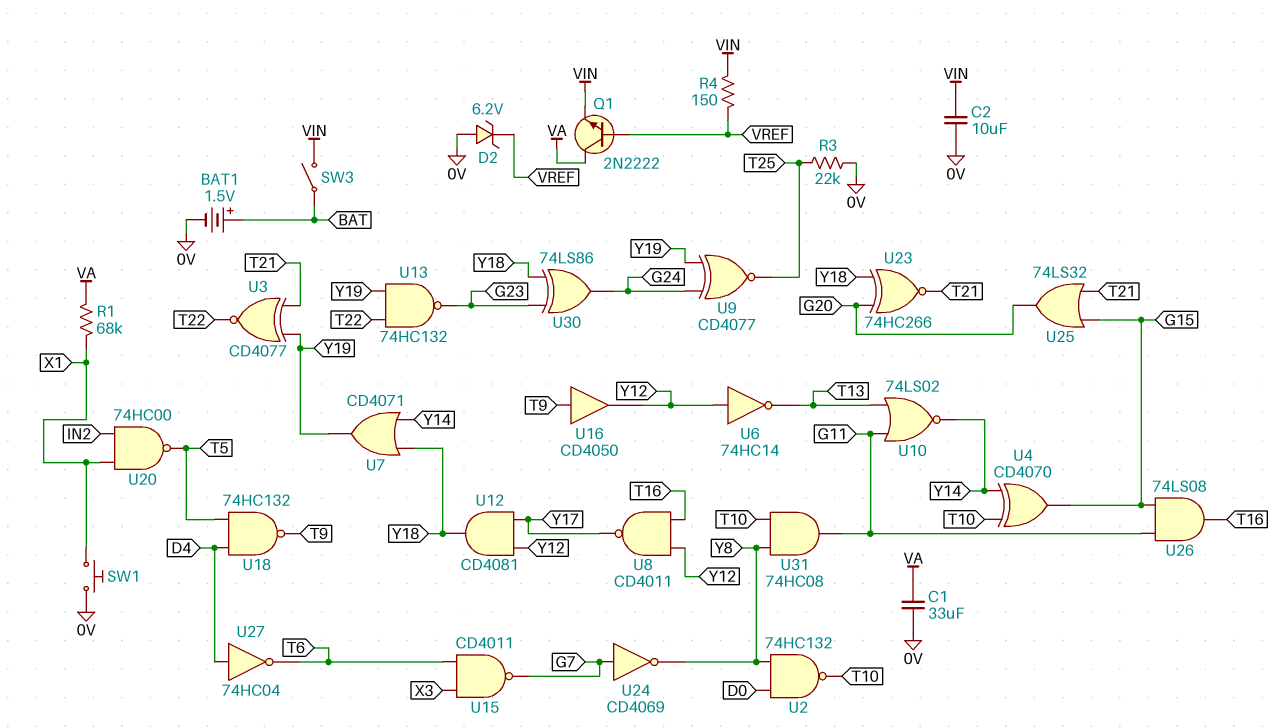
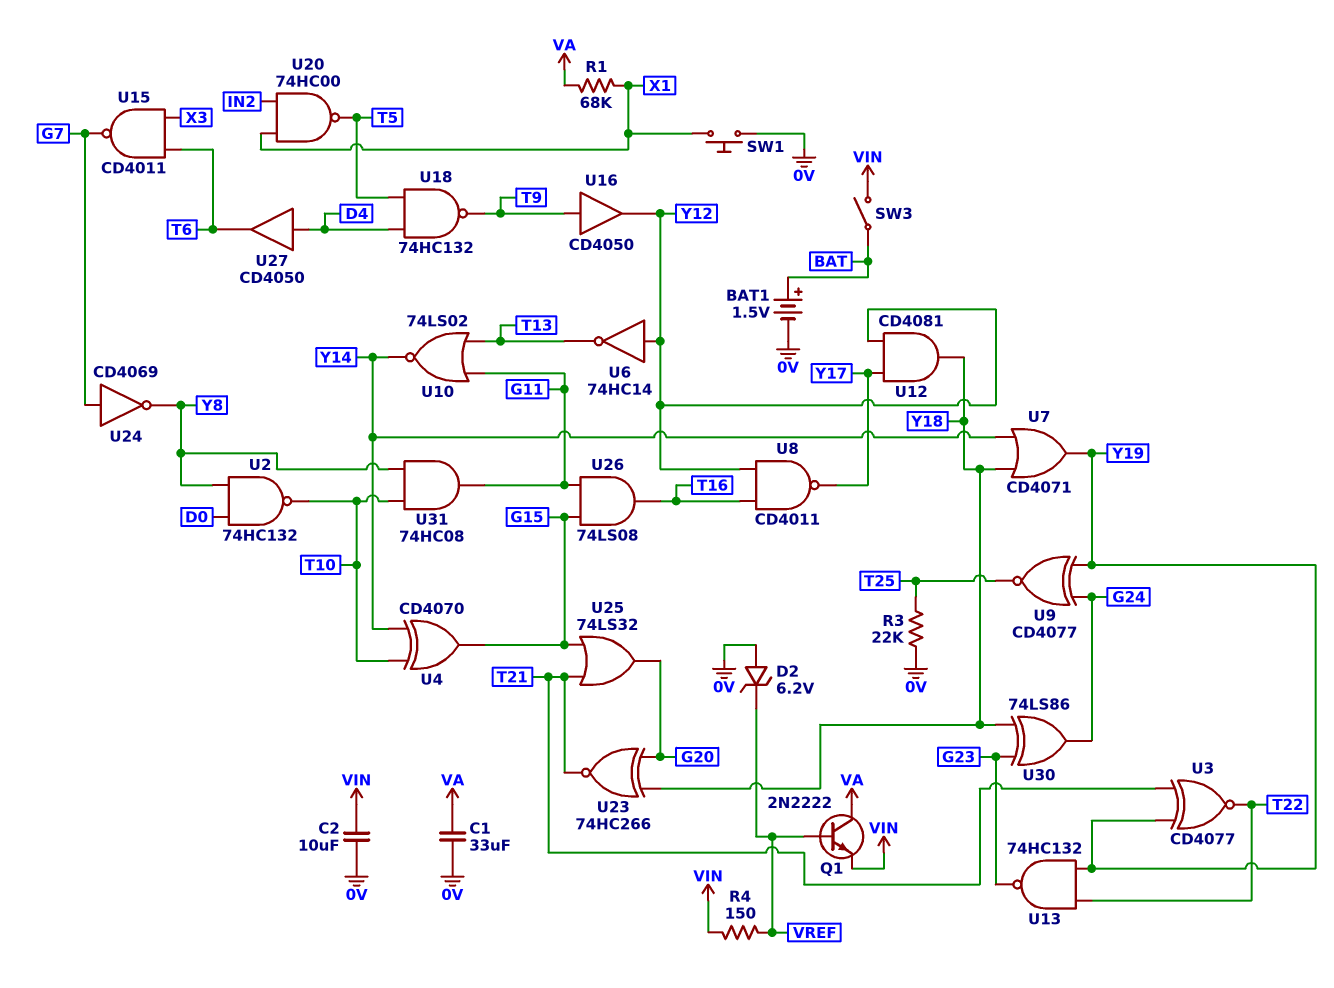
U27: NOT 74HC04 (in D4, out T6) -> buffer CD4050 (in D4, out T6)

